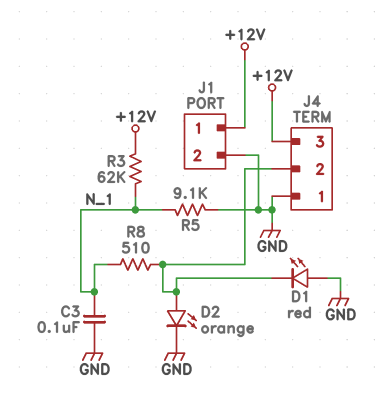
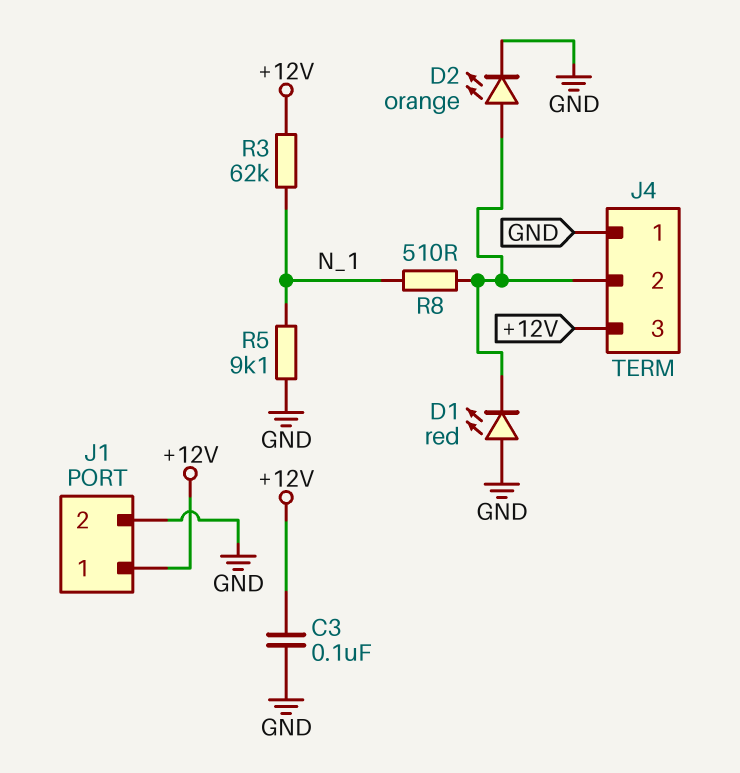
C3: 100nF (GND, N_1) -> 100nF (+12V, GND)

